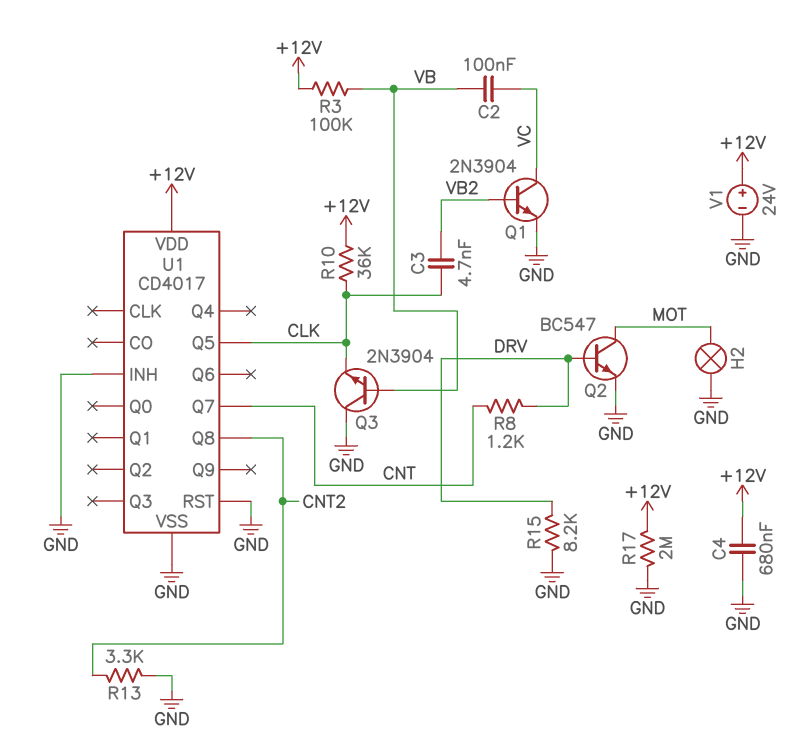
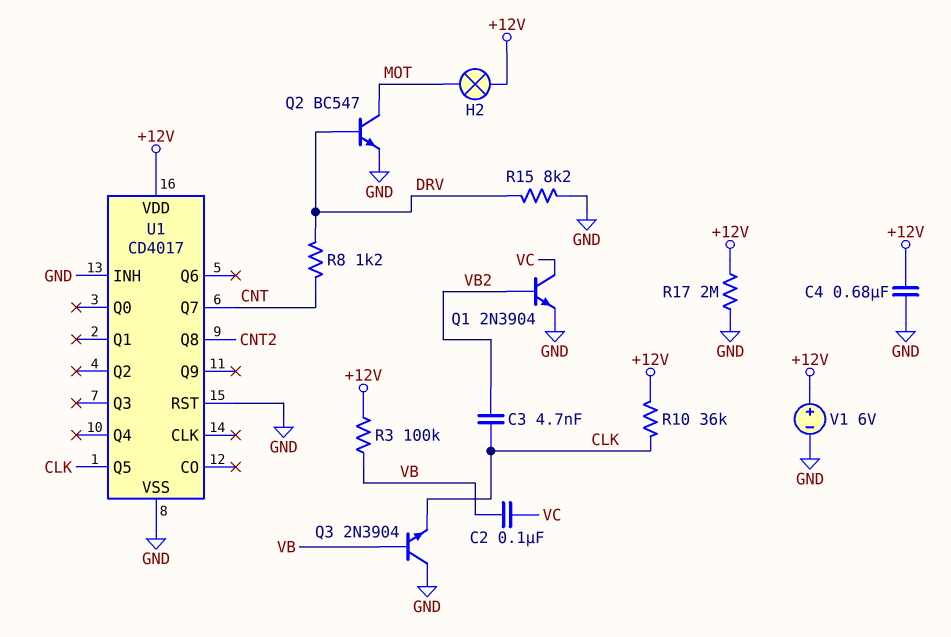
H2: lamp (GND, MOT) -> lamp (+12V, MOT)
R13: 3.3k (CNT2, GND) -> none
V1: 24V (plus +12V, minus GND) -> 6V (plus +12V, minus GND)

